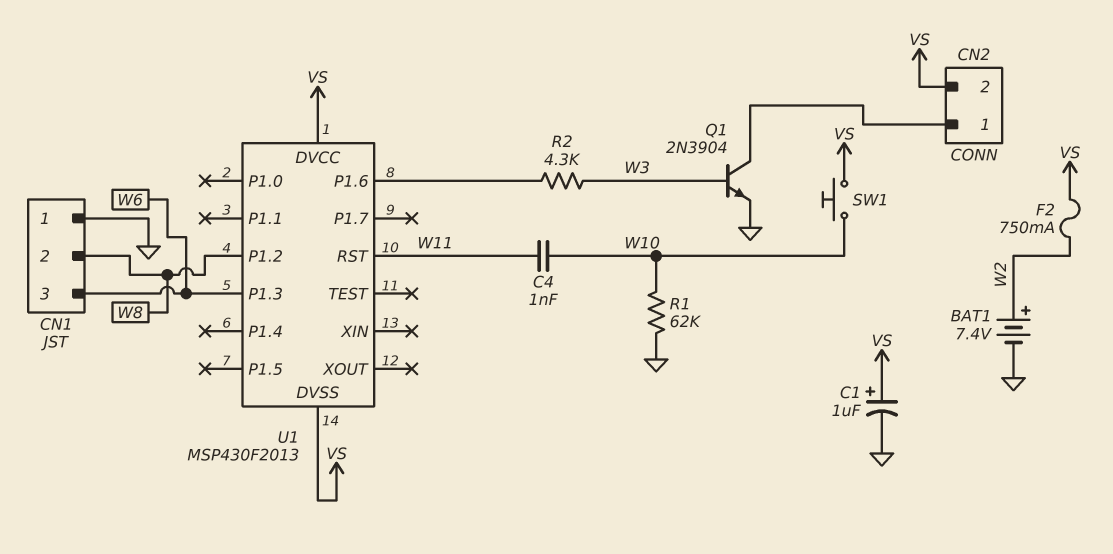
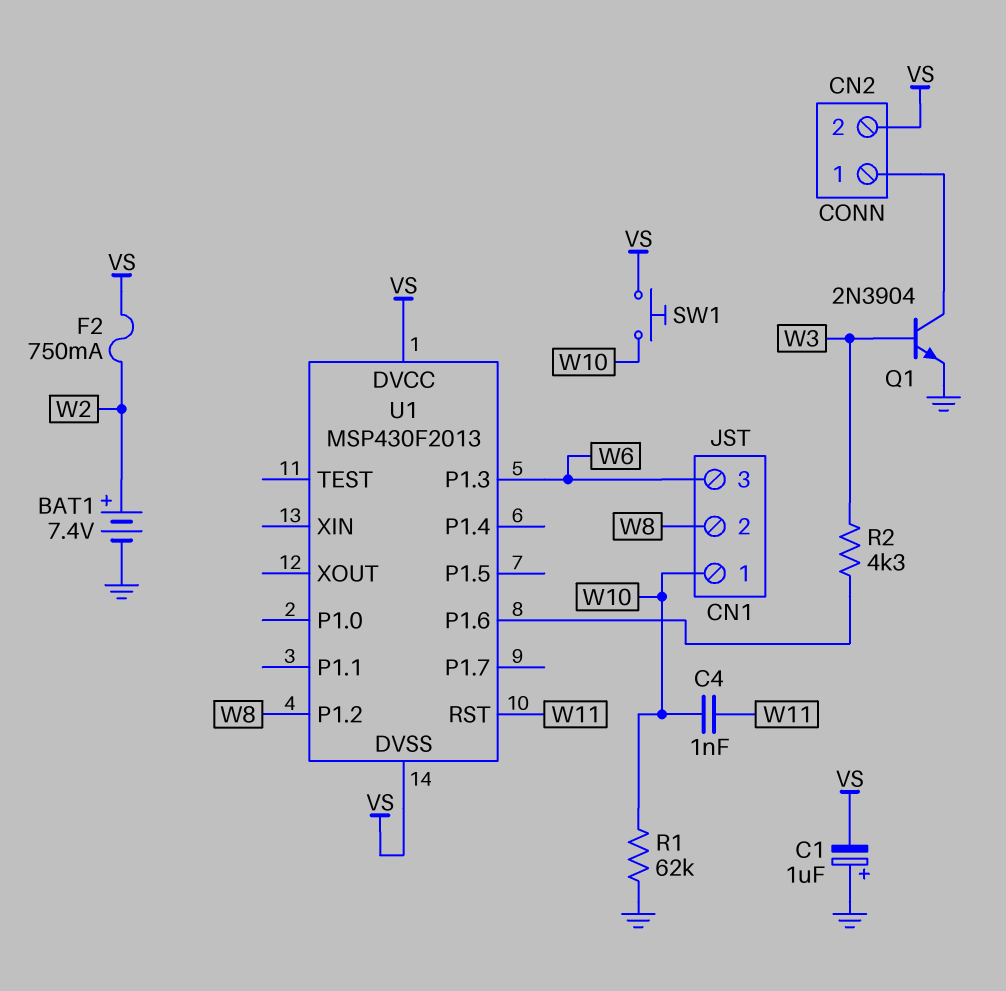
C1: 1uF (plus VS, minus GND) -> 1uF (plus GND, minus VS)
CN1 pin 1: GND -> W10

